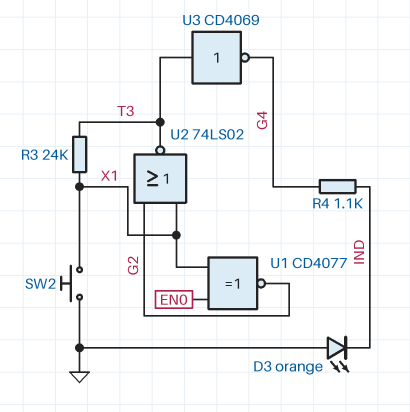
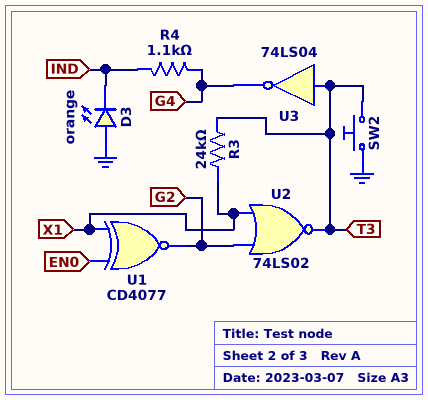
SW2: button (GND, X1) -> button (GND, T3)
U3: NOT CD4069 (in T3, out G4) -> NOT 74LS04 (in T3, out G4)

